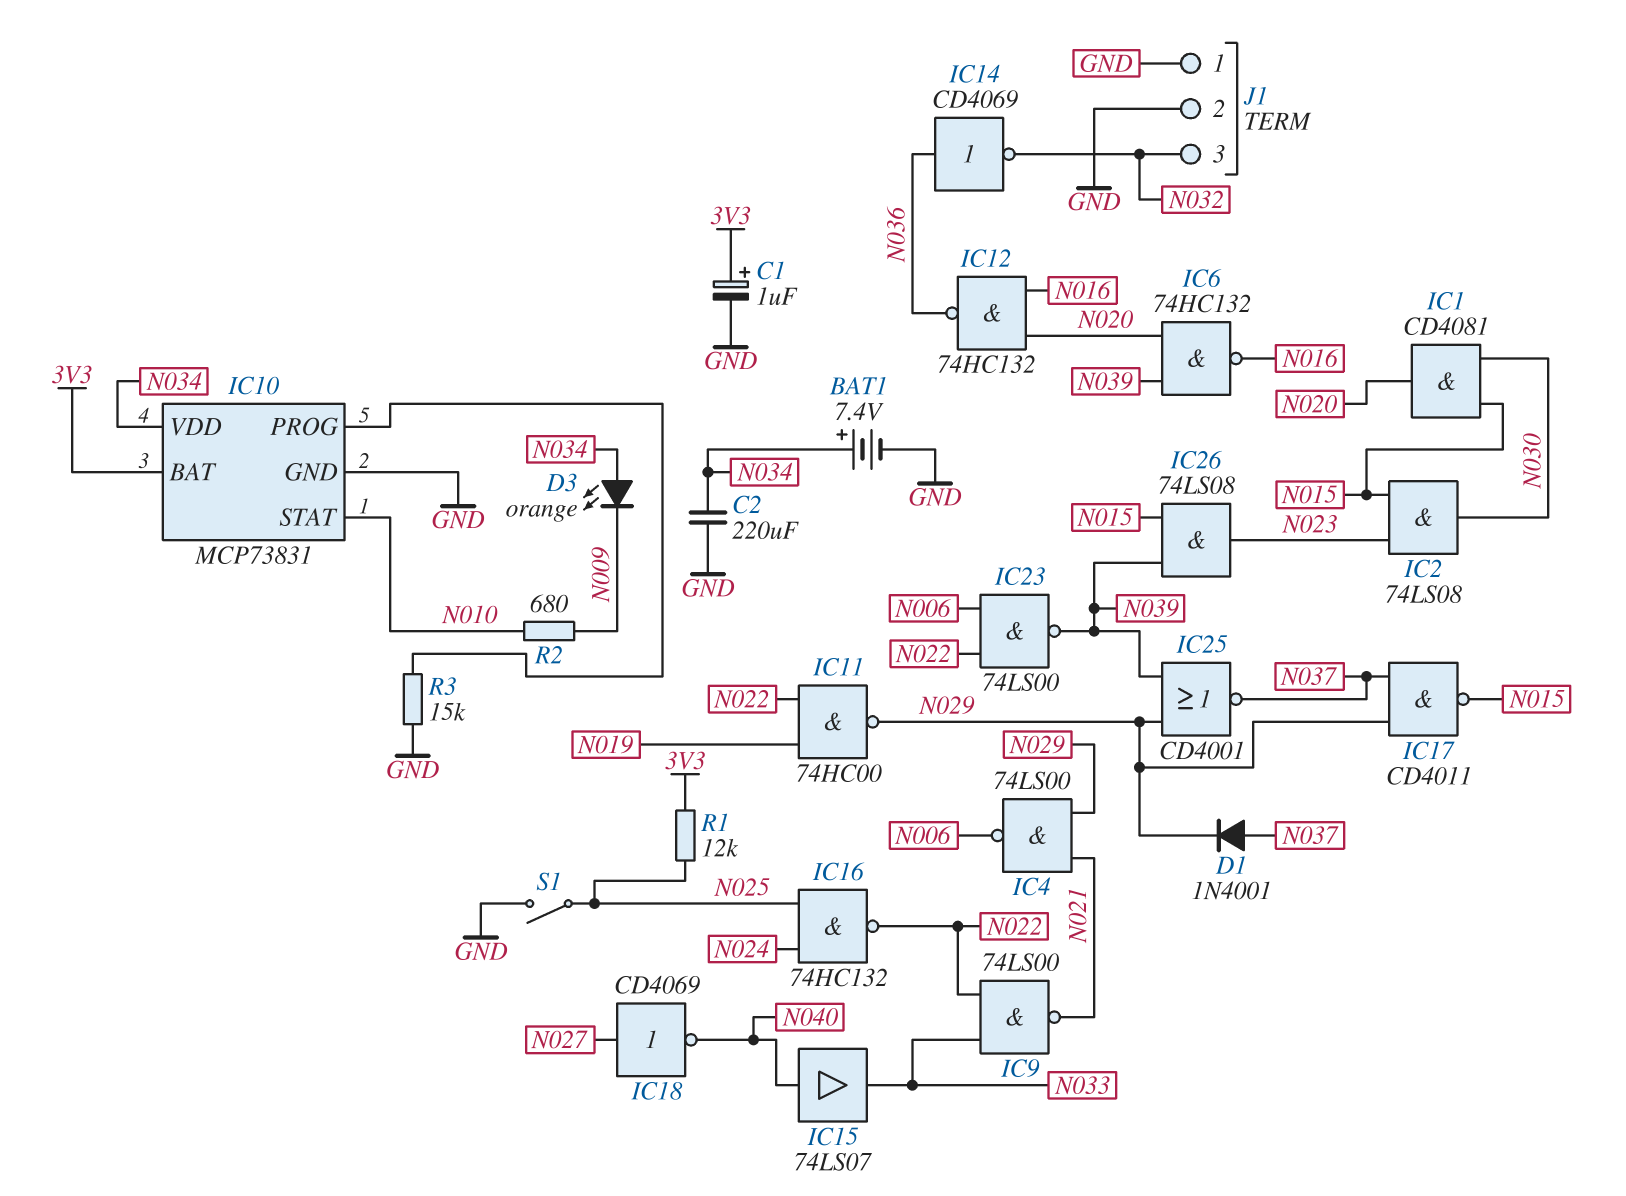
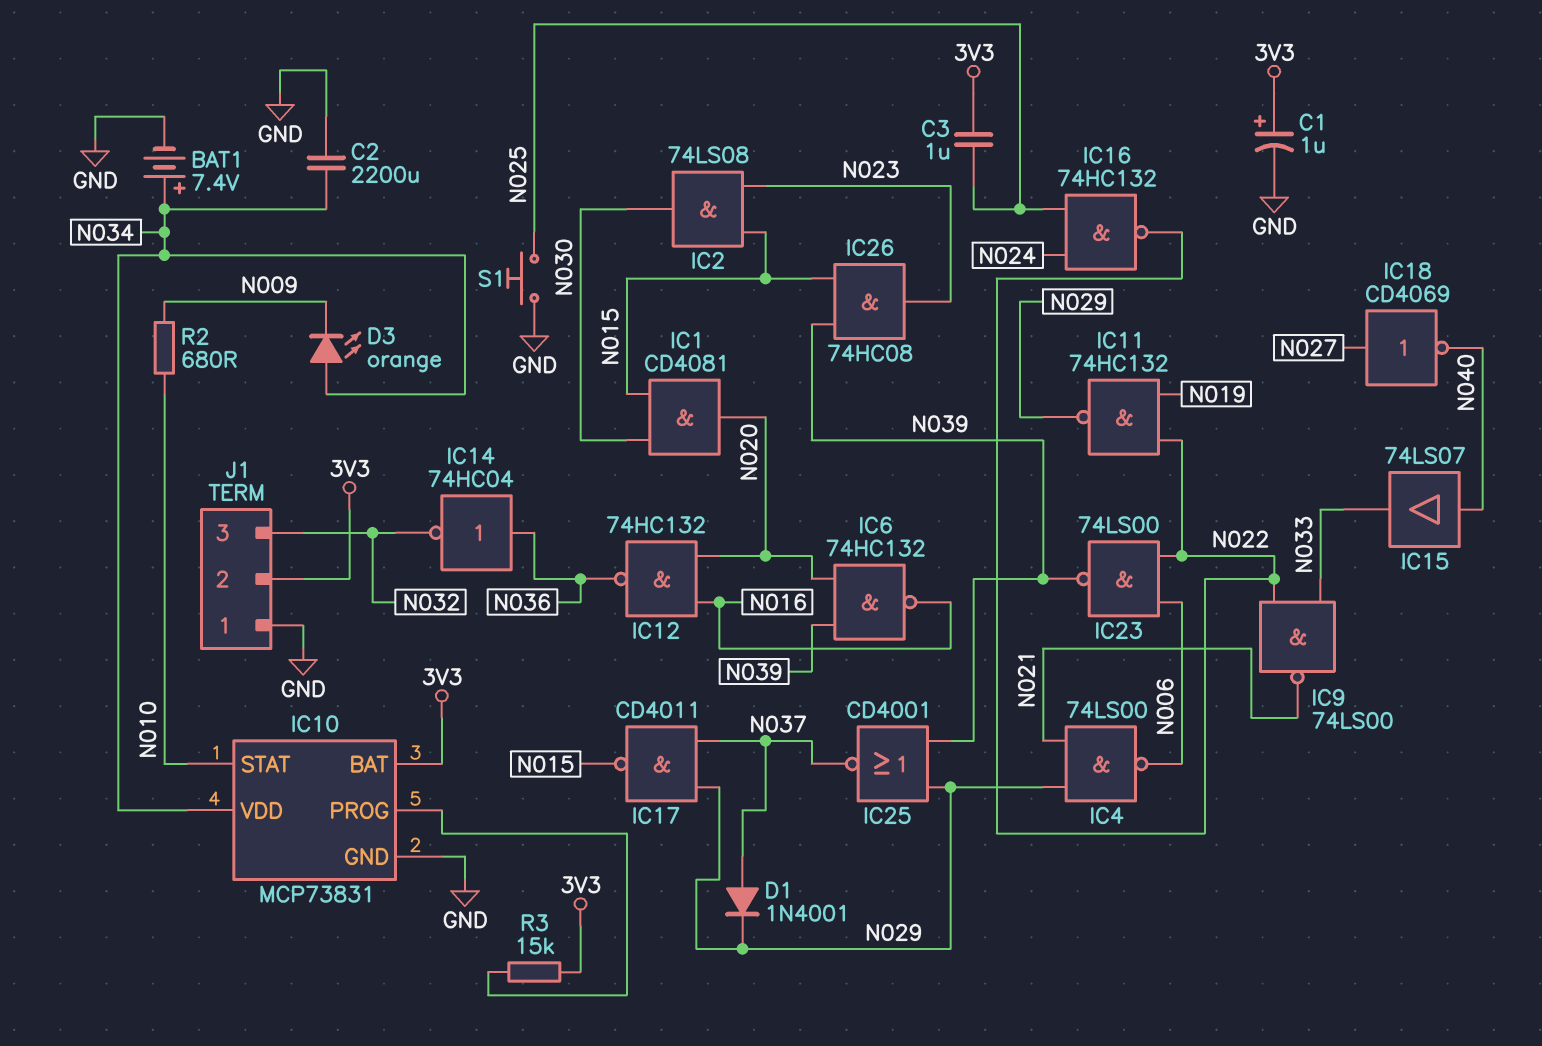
C2: 220uF (GND, N034) -> 2200uF (GND, N034)
C3: none -> 1uF (3V3, N025)
IC11: NAND 74HC00 (in N019, in N022, out N029) -> NAND 74HC132 (in N019, in N022, out N029)
IC14: NOT CD4069 (in N036, out N032) -> NOT 74HC04 (in N036, out N032)
IC26: AND 74LS08 (in N015, in N039, out N023) -> AND 74HC08 (in N015, in N039, out N023)
J1 pin 2: GND -> 3V3
R1: 12k (3V3, N025) -> none
R3: 15k (GND, IC10/PROG) -> 15k (3V3, IC10/PROG)
S1: switch (GND, N025) -> button (GND, N025)

